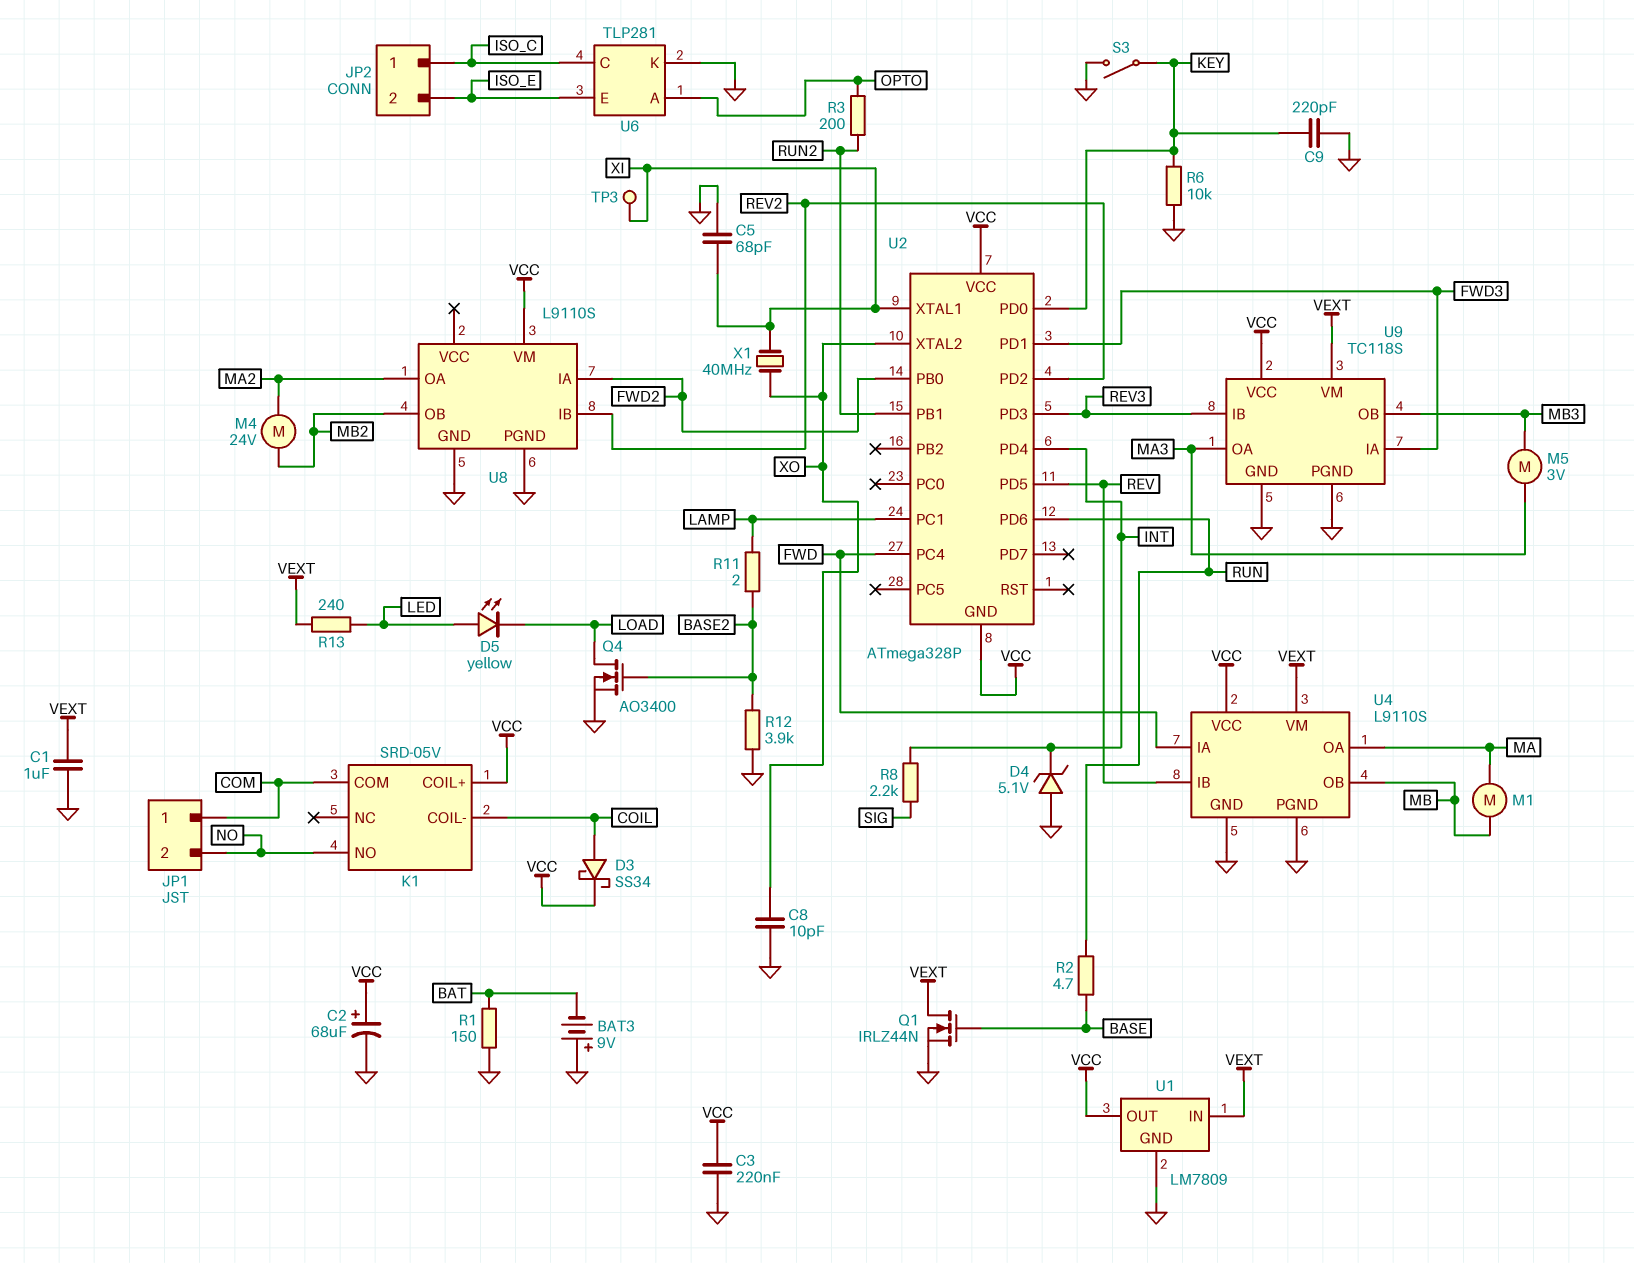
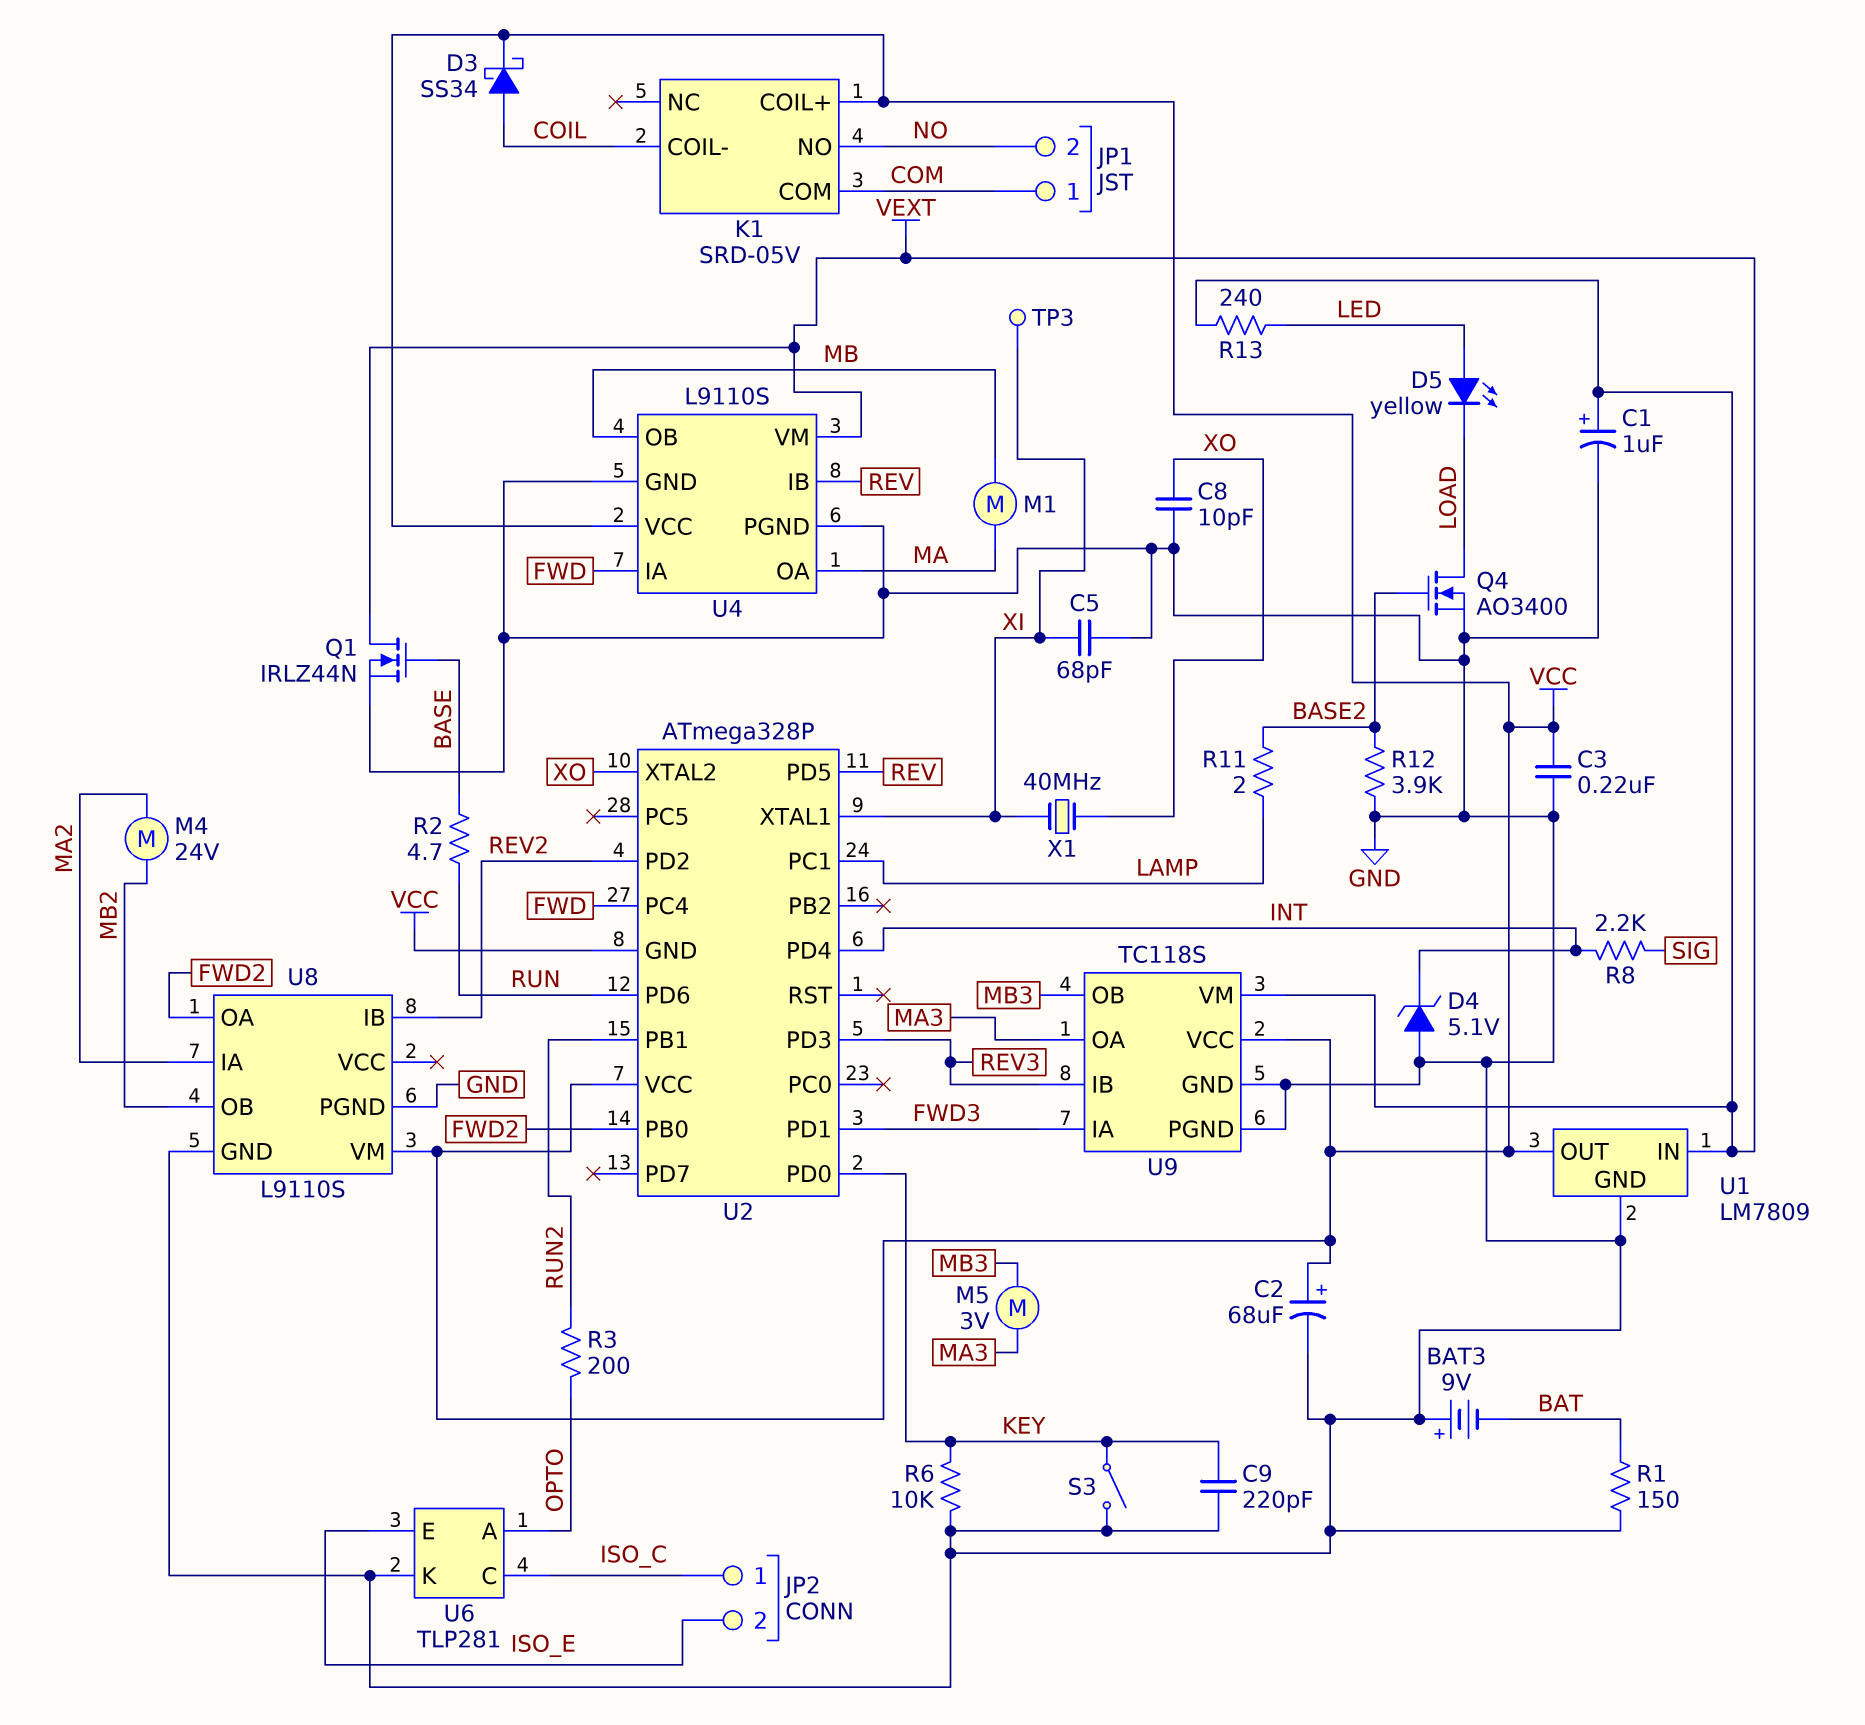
C1: 1uF (GND, VEXT) -> 1uF (plus VEXT, minus GND)
U8 pin IA: FWD2 -> MA2
U8 pin OA: MA2 -> FWD2

